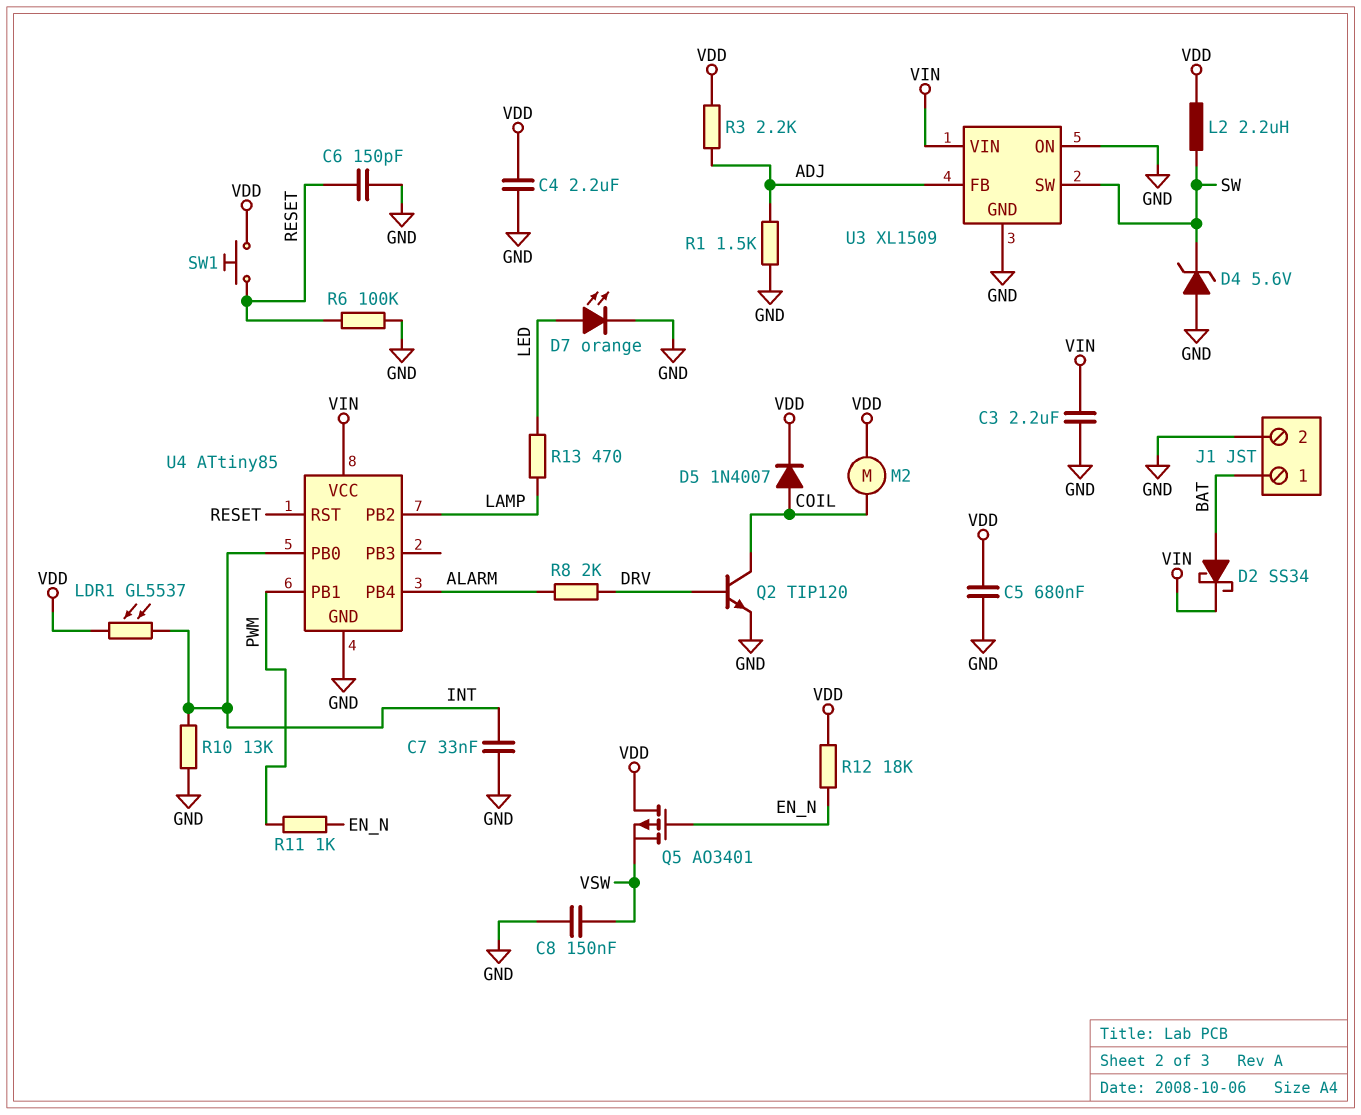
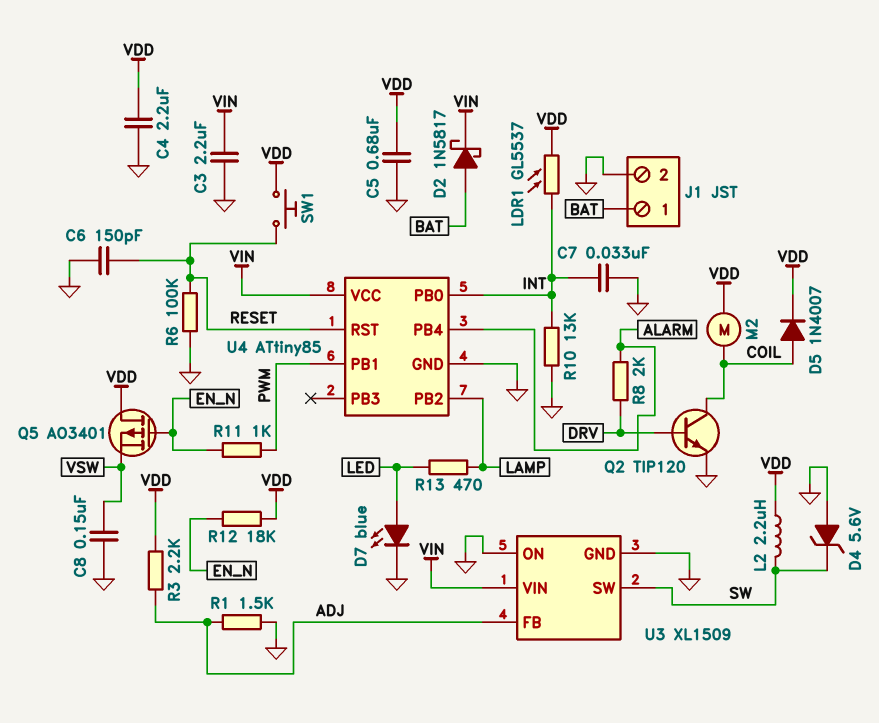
D2: schottky SS34 (A BAT, K VIN) -> schottky 1N5817 (A BAT, K VIN)
D7: LED orange (A LED, K GND) -> LED blue (A LED, K GND)

